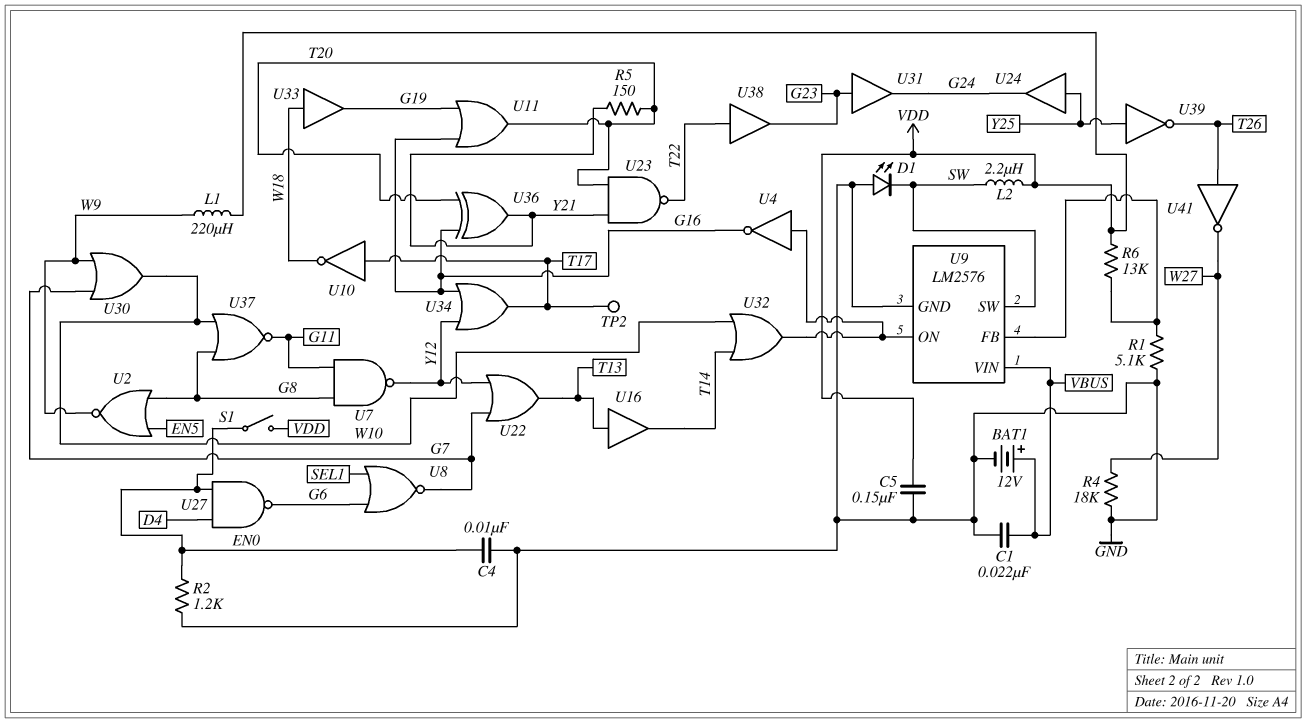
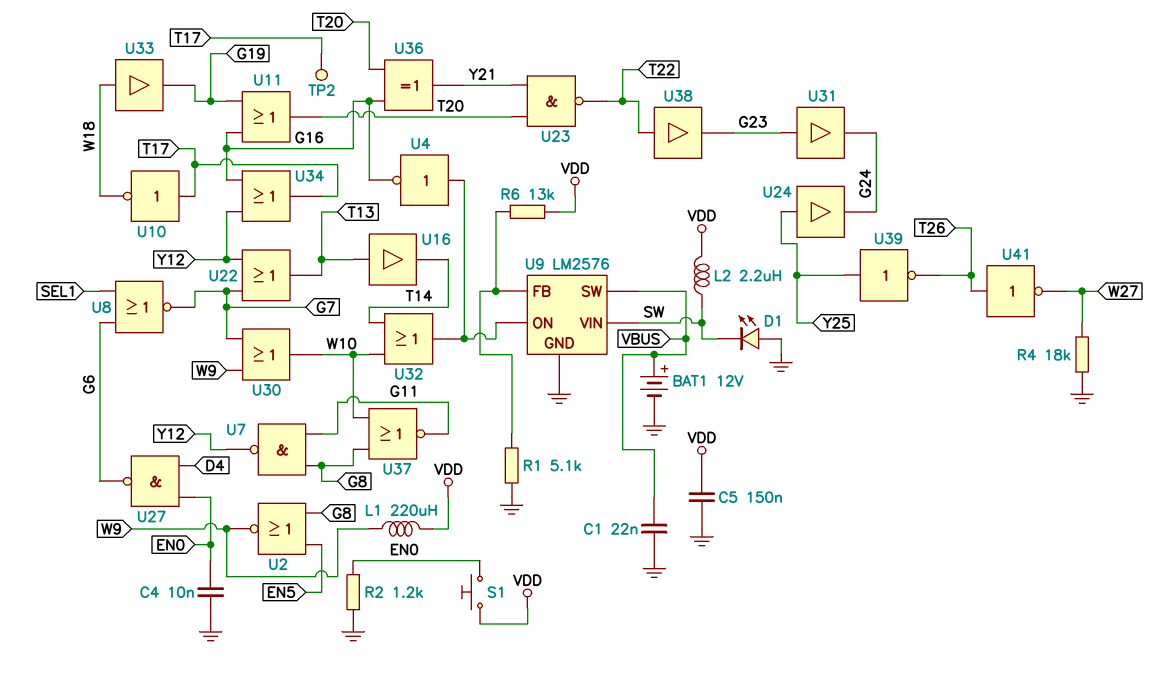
R5: 150 (T20, Y21) -> none
S1: switch (EN0, VDD) -> button (EN0, VDD)
U9 pin SW: SW -> VBUS
U9 pin VIN: VBUS -> SW

